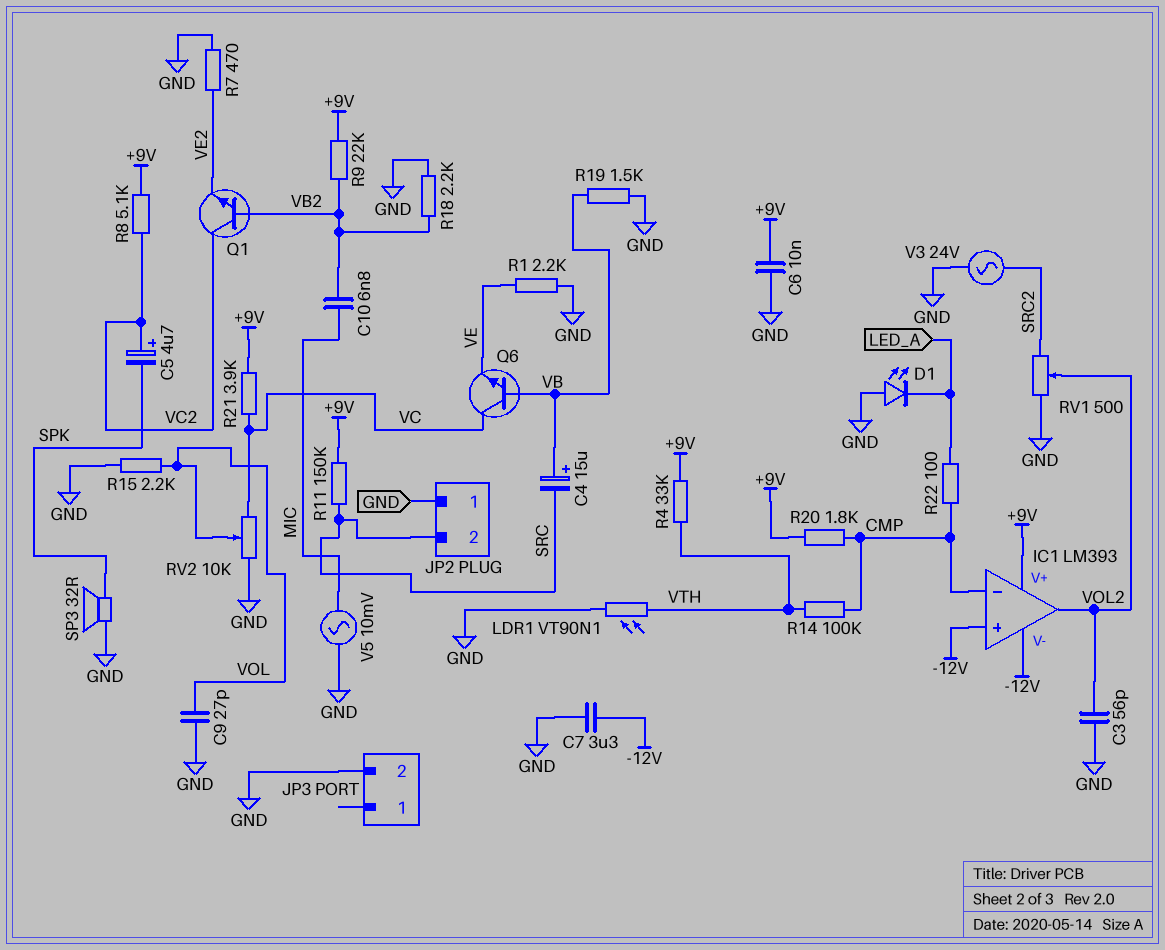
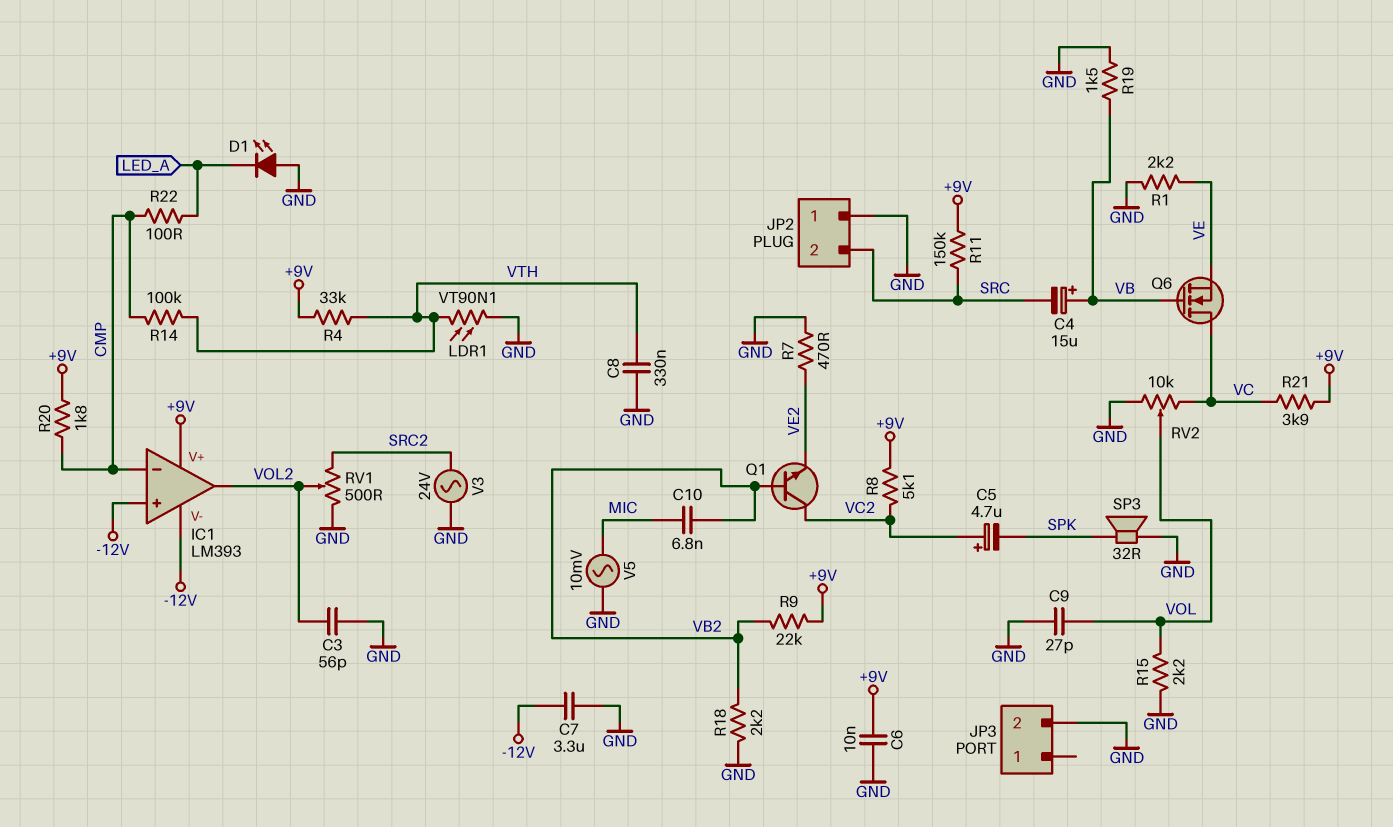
C8: none -> 330nF (GND, VTH)
Q6: NPN (B VB, C VC, E VE) -> NMOS (G VB, D VC, S VE)

